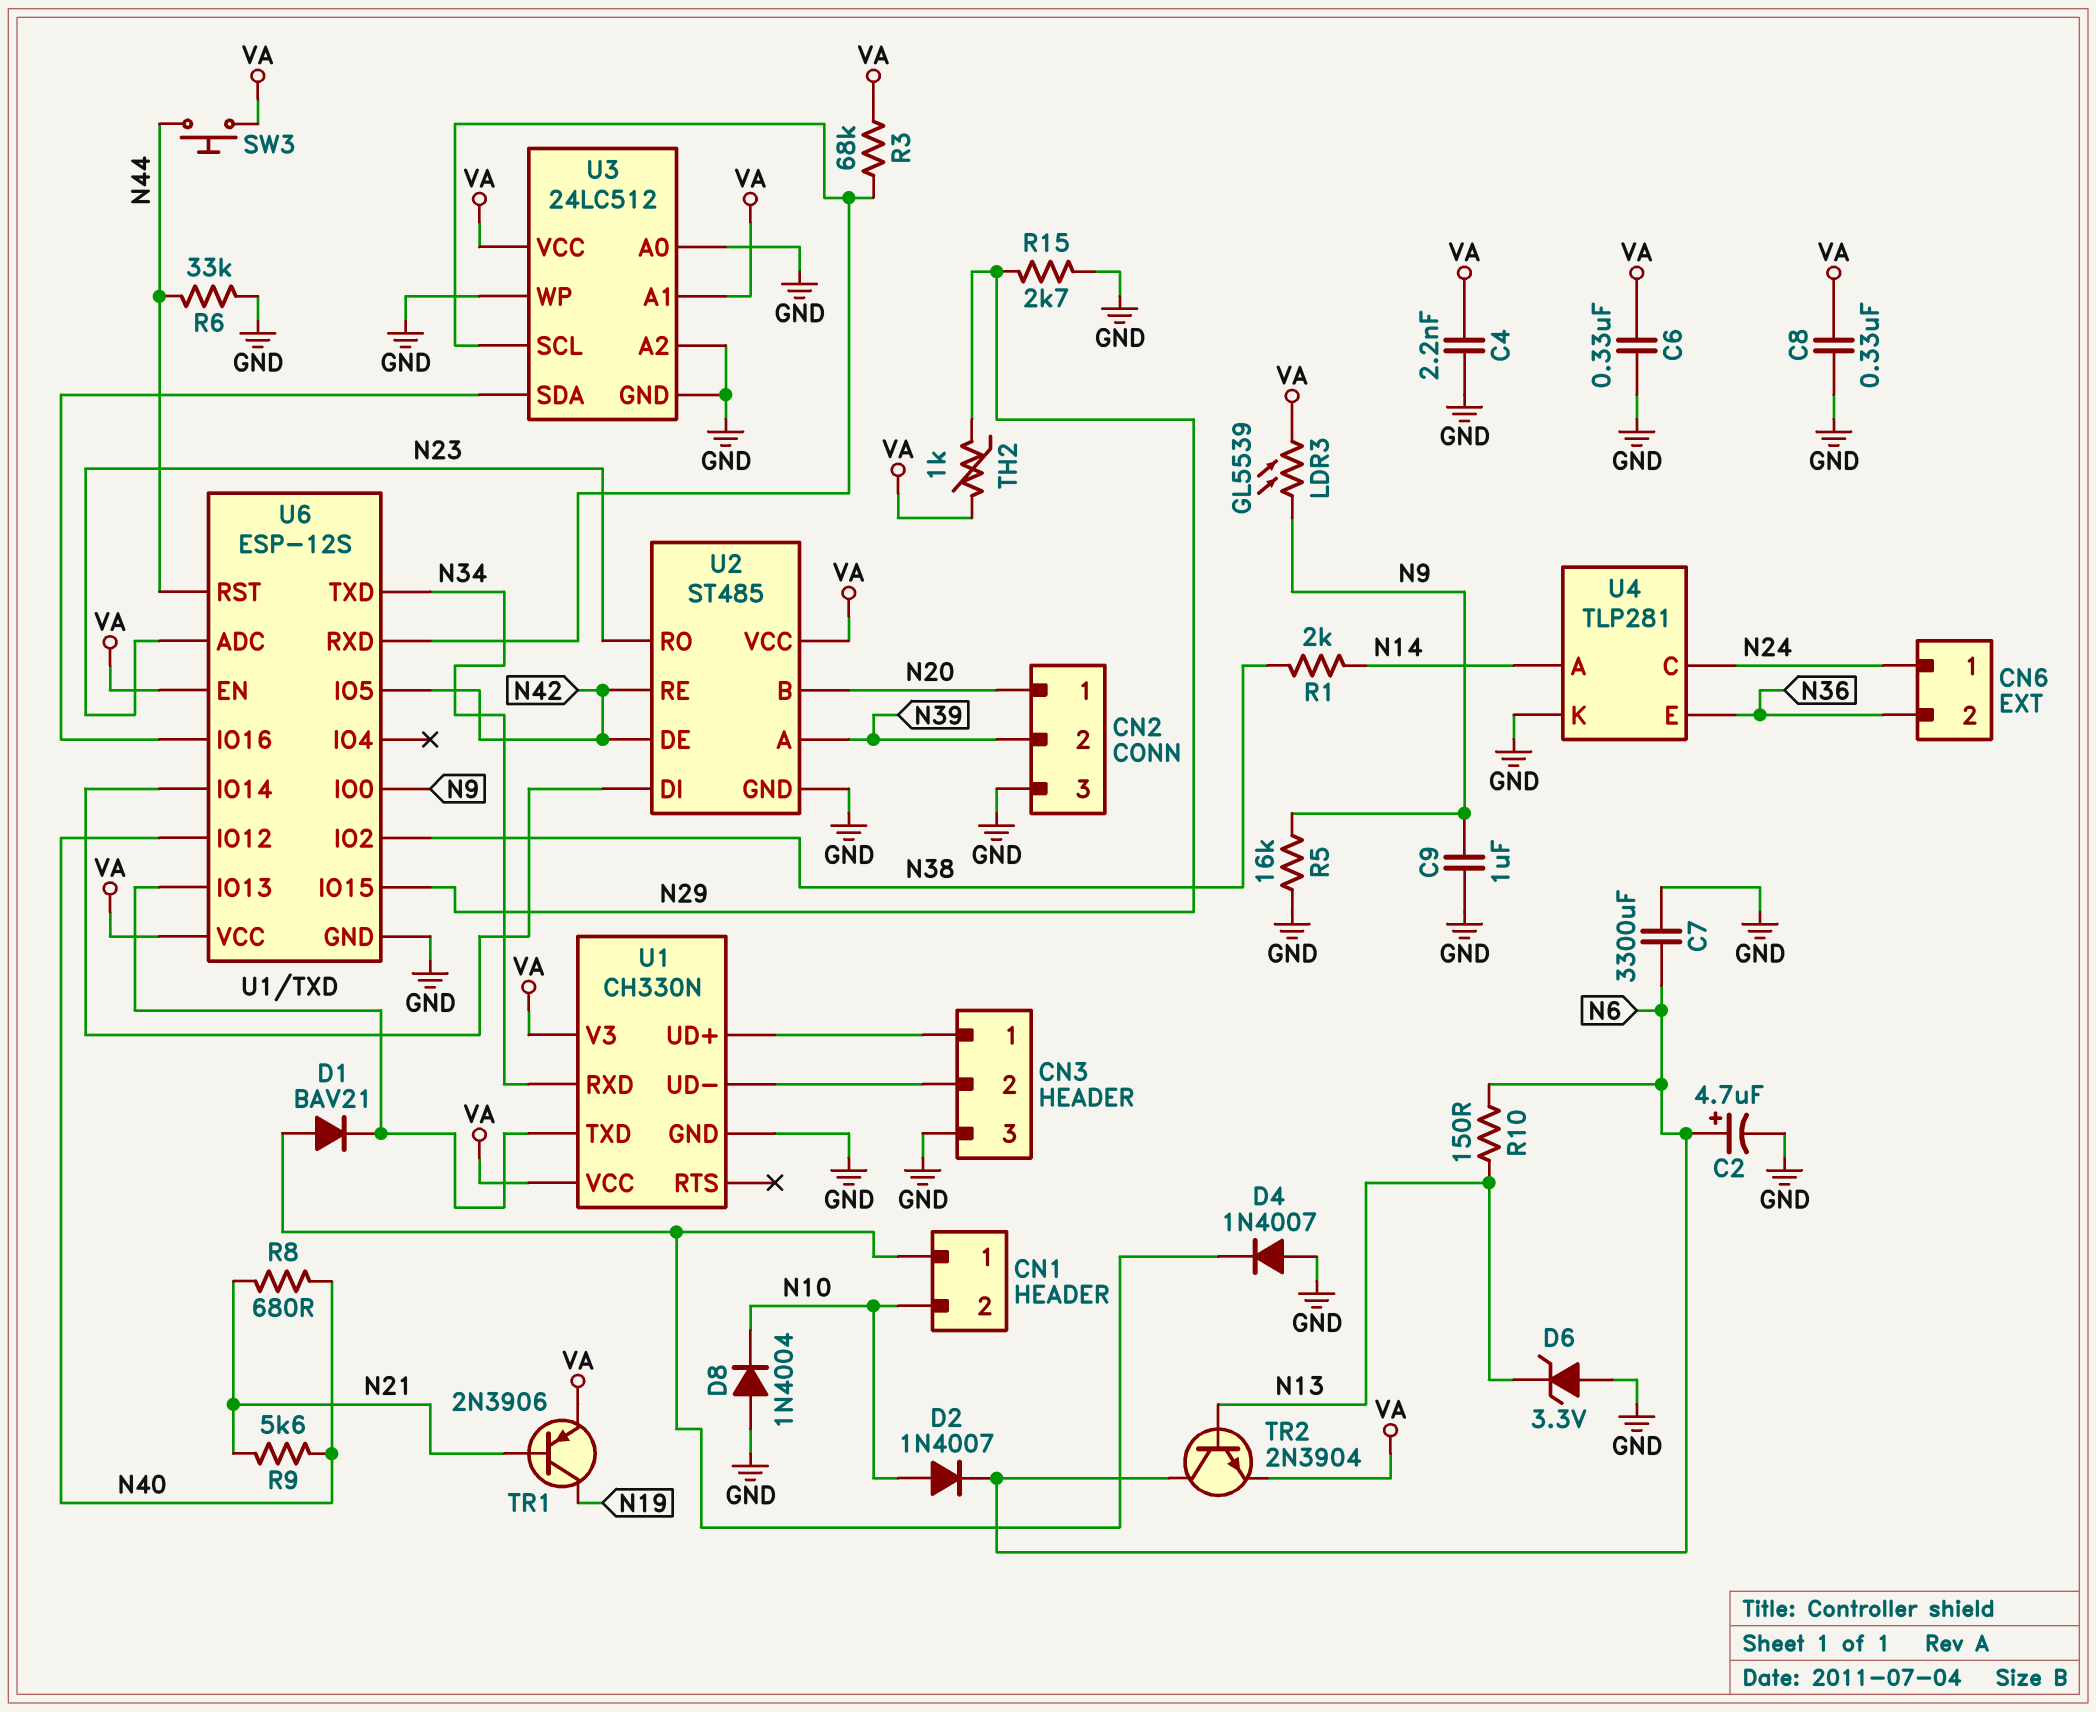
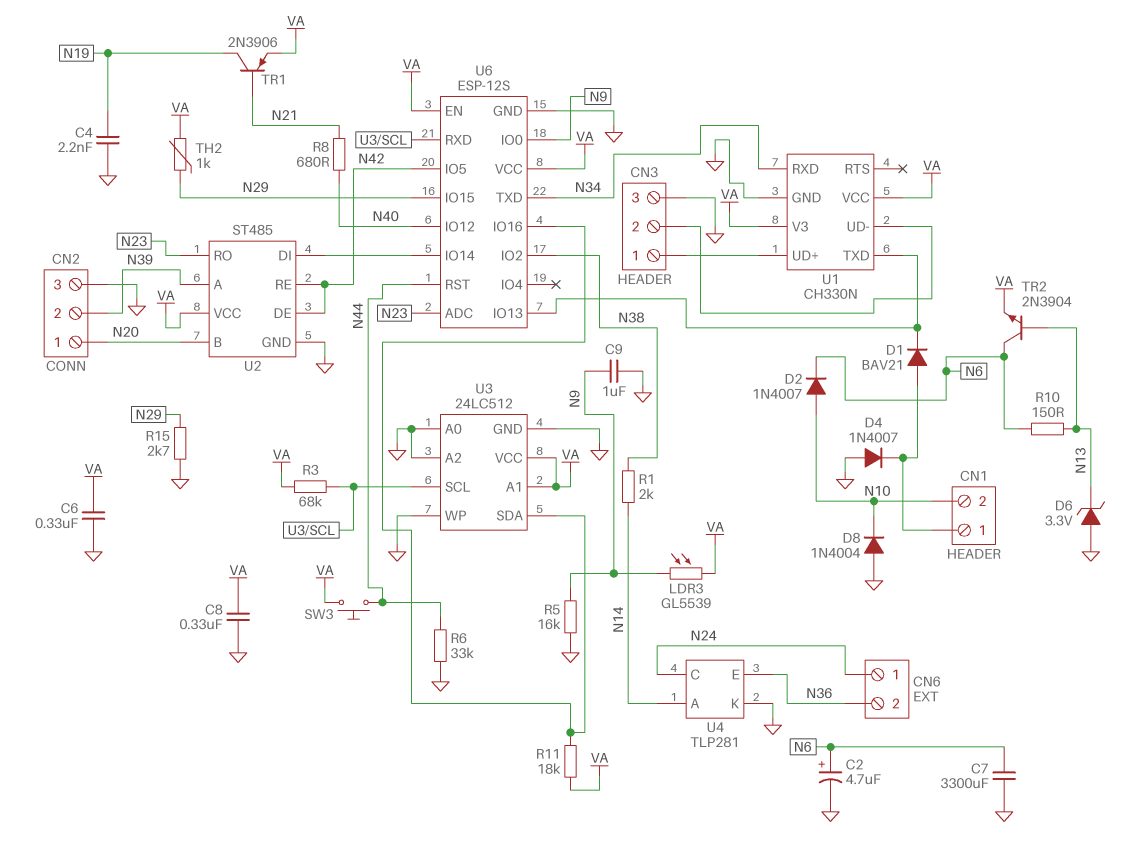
C4: 2.2nF (GND, VA) -> 2.2nF (GND, N19)
R9: 5.6k (N21, N40) -> none
R11: none -> 18k (U3/SDA, VA)

